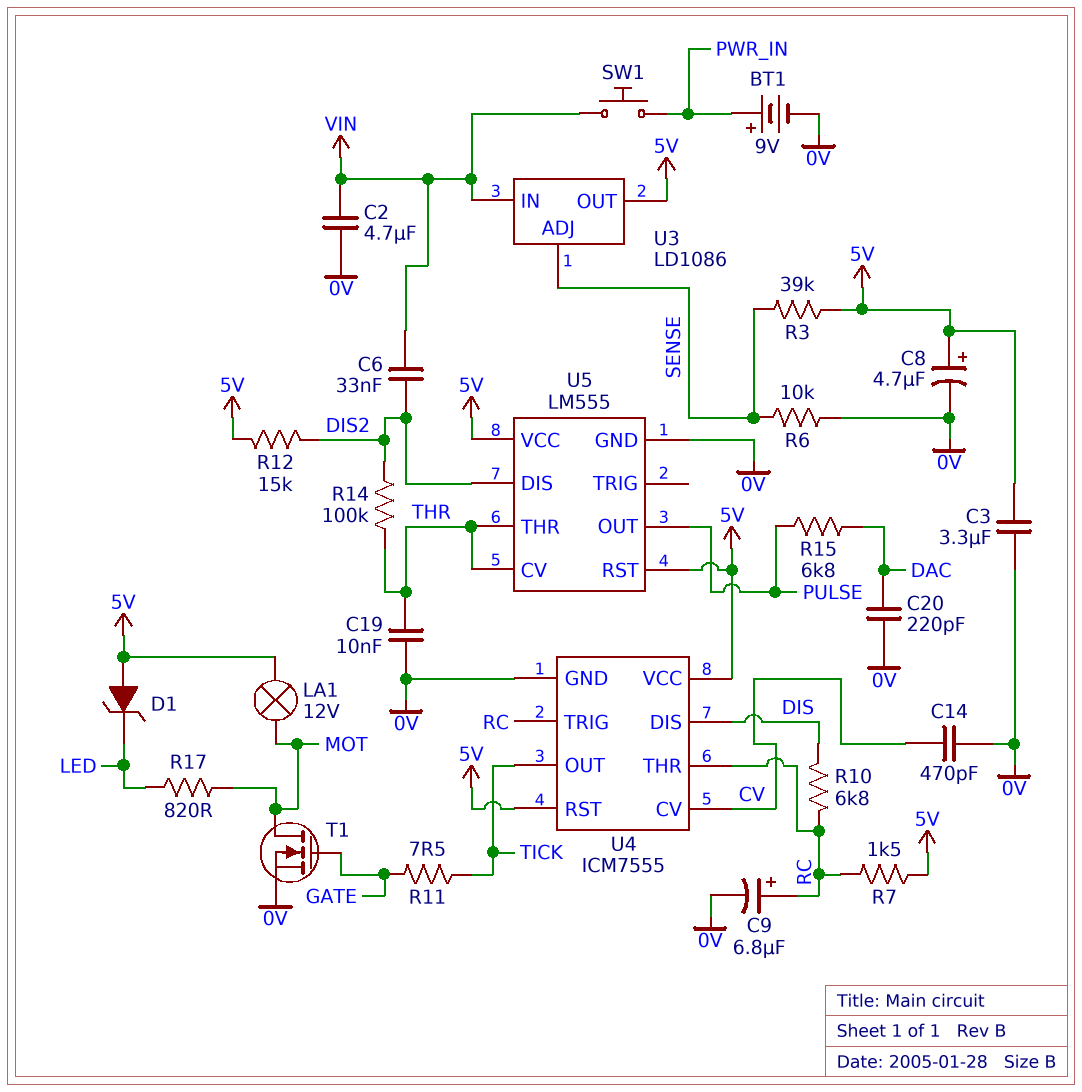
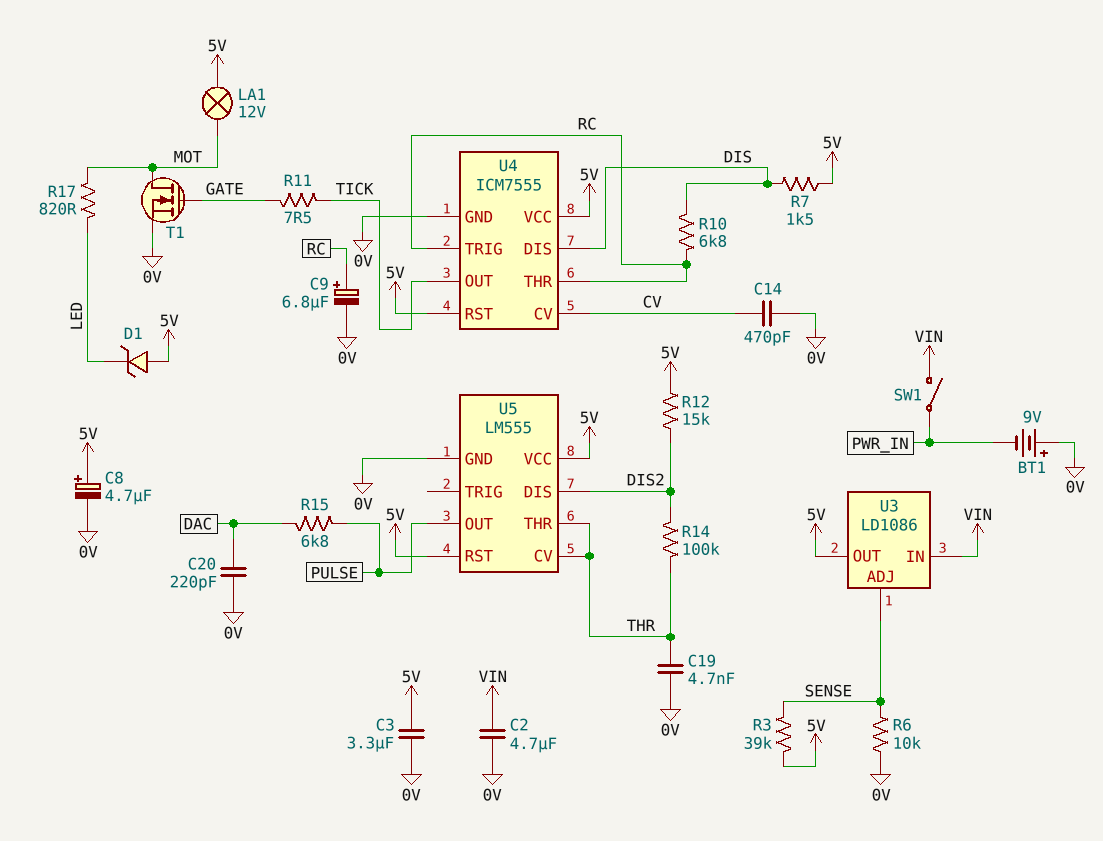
BT1: 9V (plus PWR_IN, minus 0V) -> 9V (plus 0V, minus PWR_IN)
C6: 33nF (DIS2, VIN) -> none
C19: 10nF (0V, THR) -> 4.7nF (0V, THR)
R7: 1.5k (5V, RC) -> 1.5k (5V, DIS)
SW1: button (PWR_IN, VIN) -> switch (PWR_IN, VIN)

